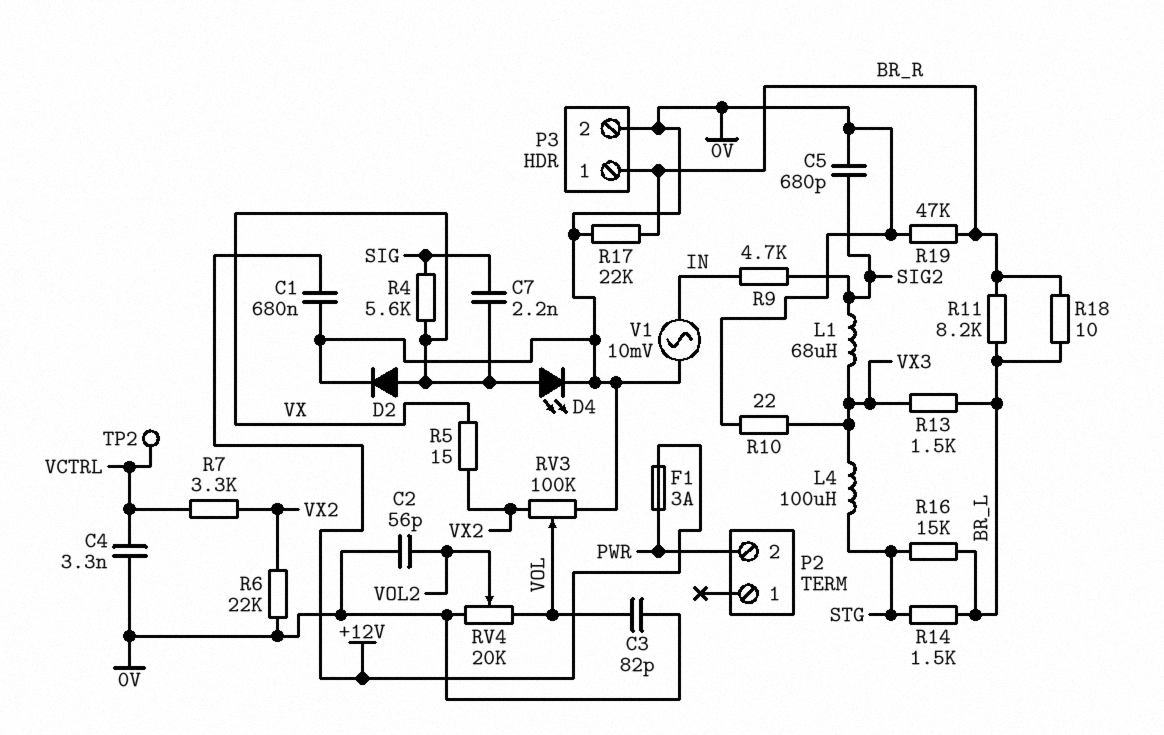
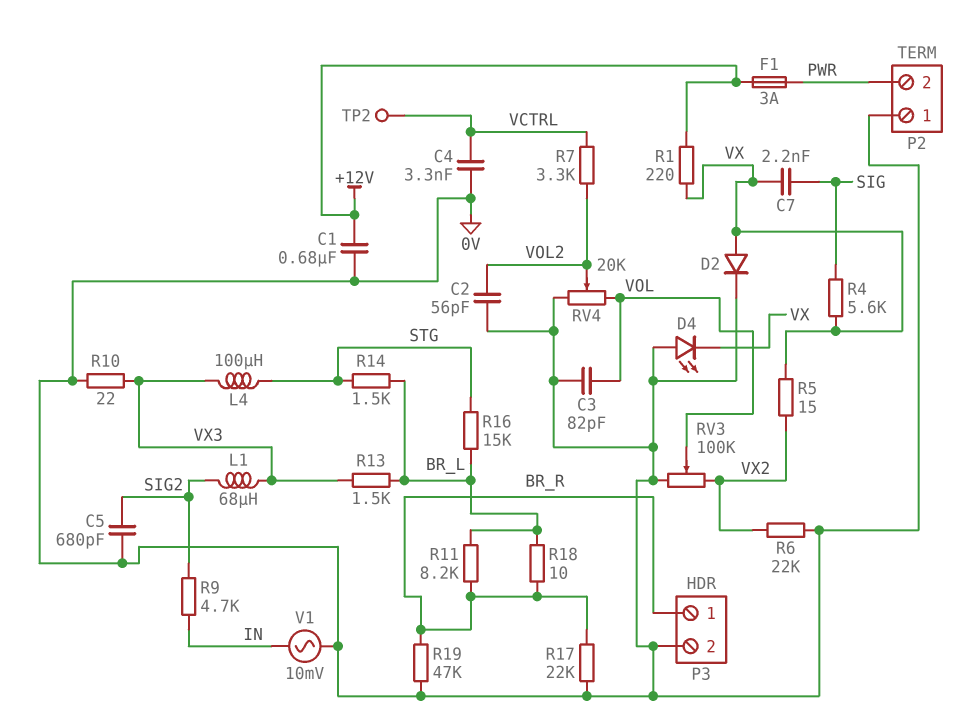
D4: LED (A VX, K 0V) -> LED (A 0V, K VX)
P2 pin 1: none -> 0V
R1: none -> 220 (+12V, VX)
R7: 3.3k (VCTRL, VX2) -> 3.3k (VCTRL, VOL2)

